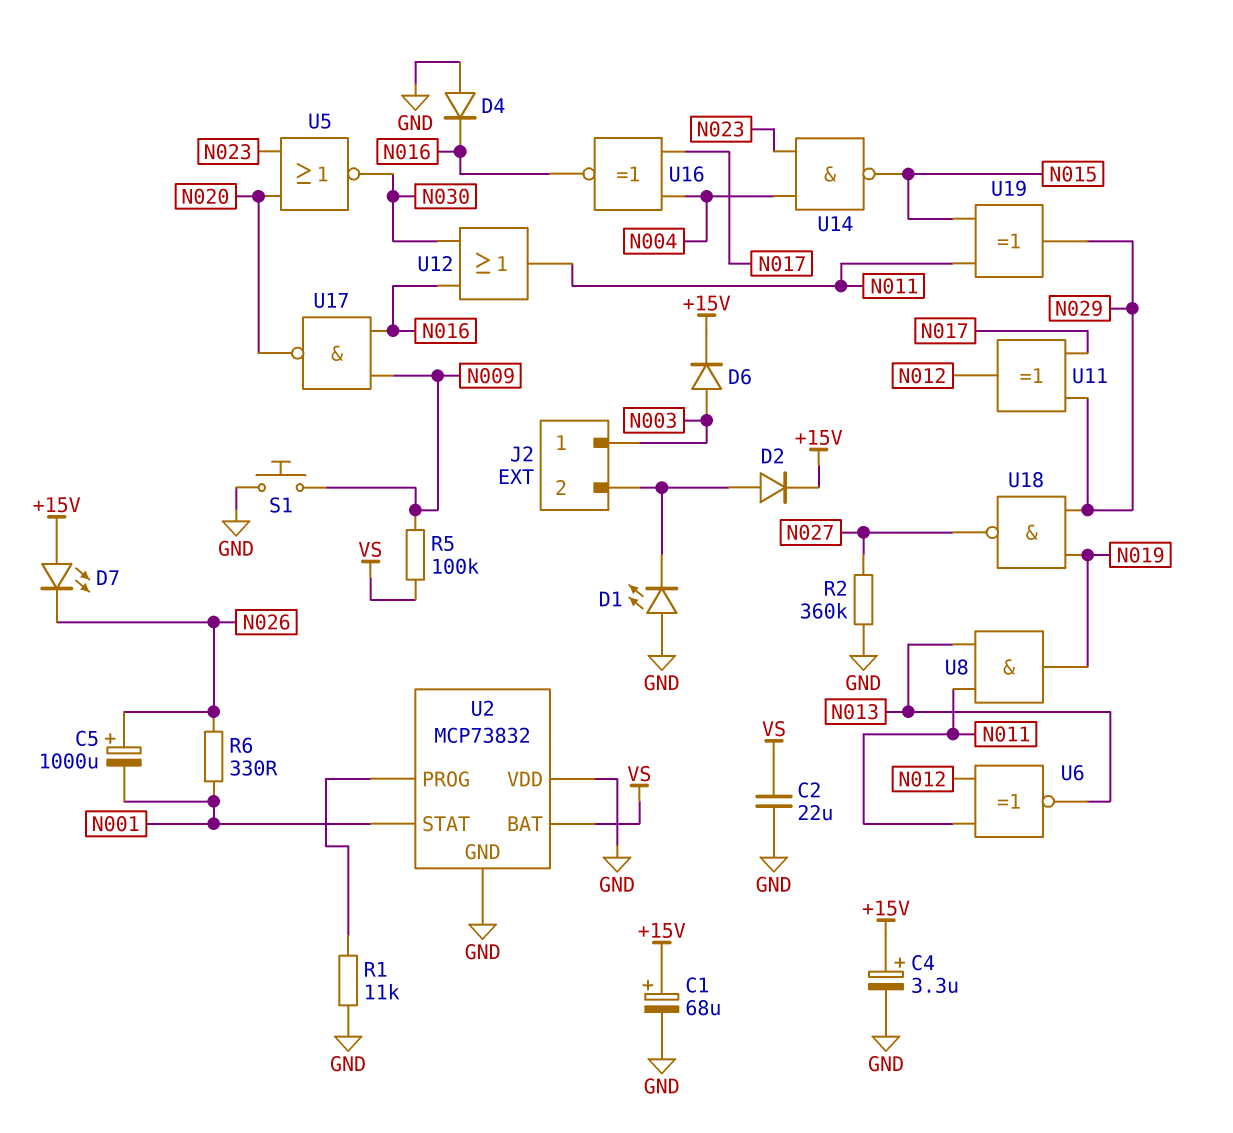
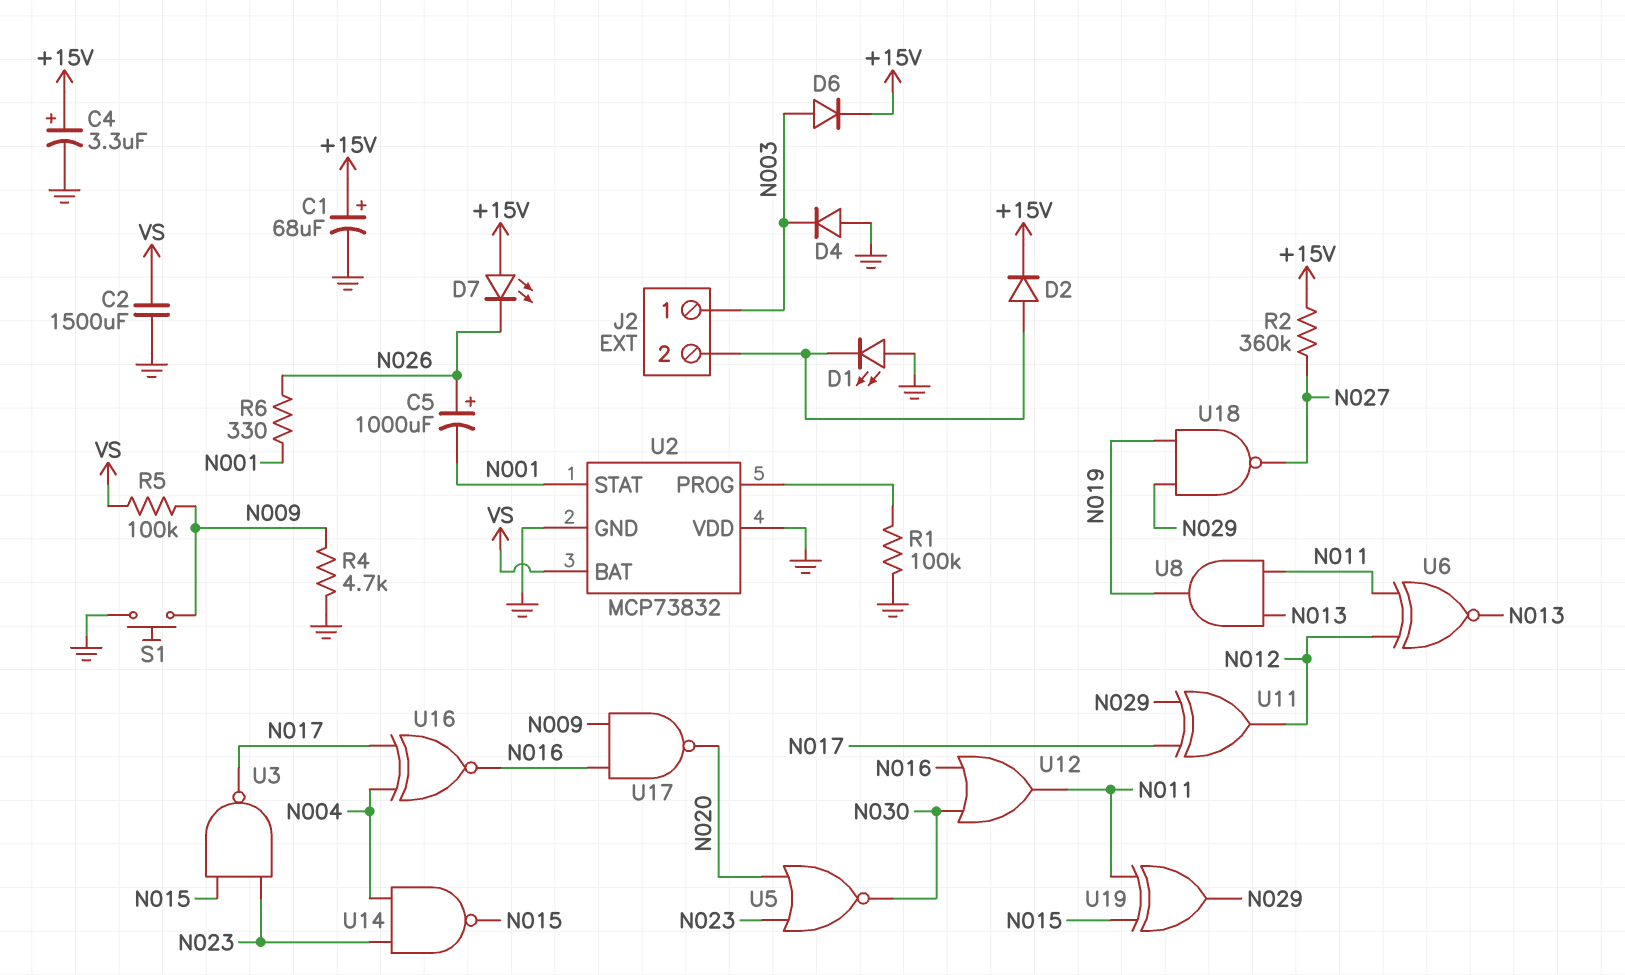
C2: 22uF (GND, VS) -> 1500uF (GND, VS)
D4: diode (A GND, K N016) -> diode (A GND, K N003)
R1: 11k (GND, U2/PROG) -> 100k (GND, U2/PROG)
R2: 360k (GND, N027) -> 360k (+15V, N027)
R4: none -> 4.7k (GND, N009)
U3: none -> NAND (in N015, in N023, out N017)

